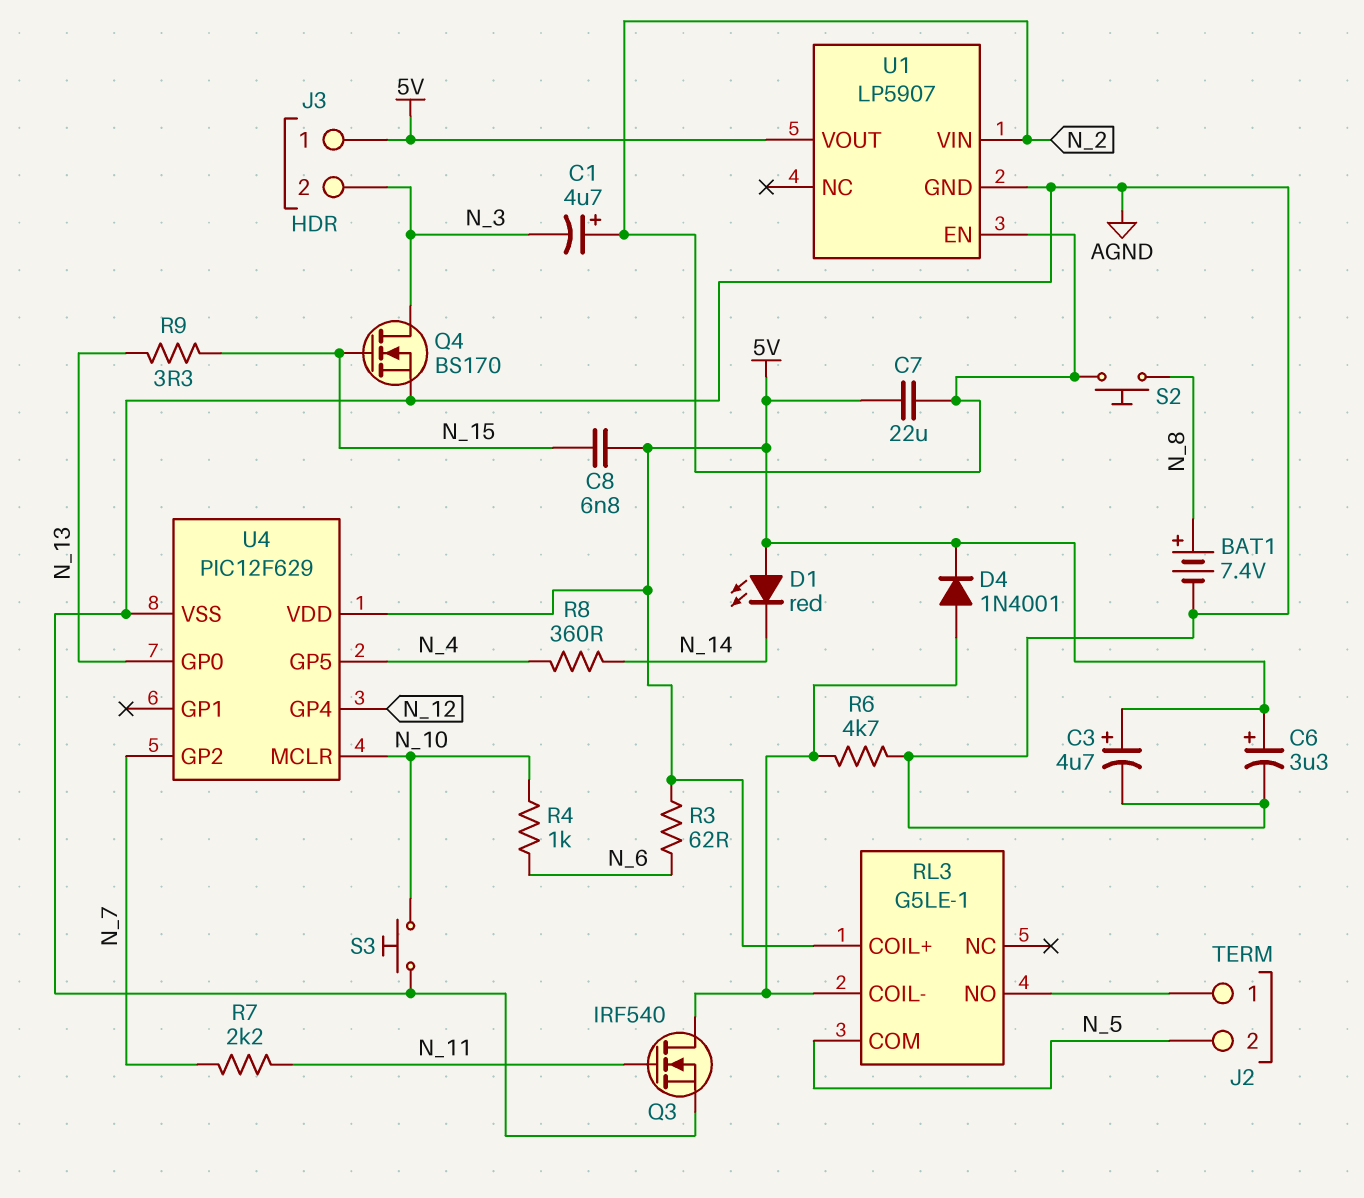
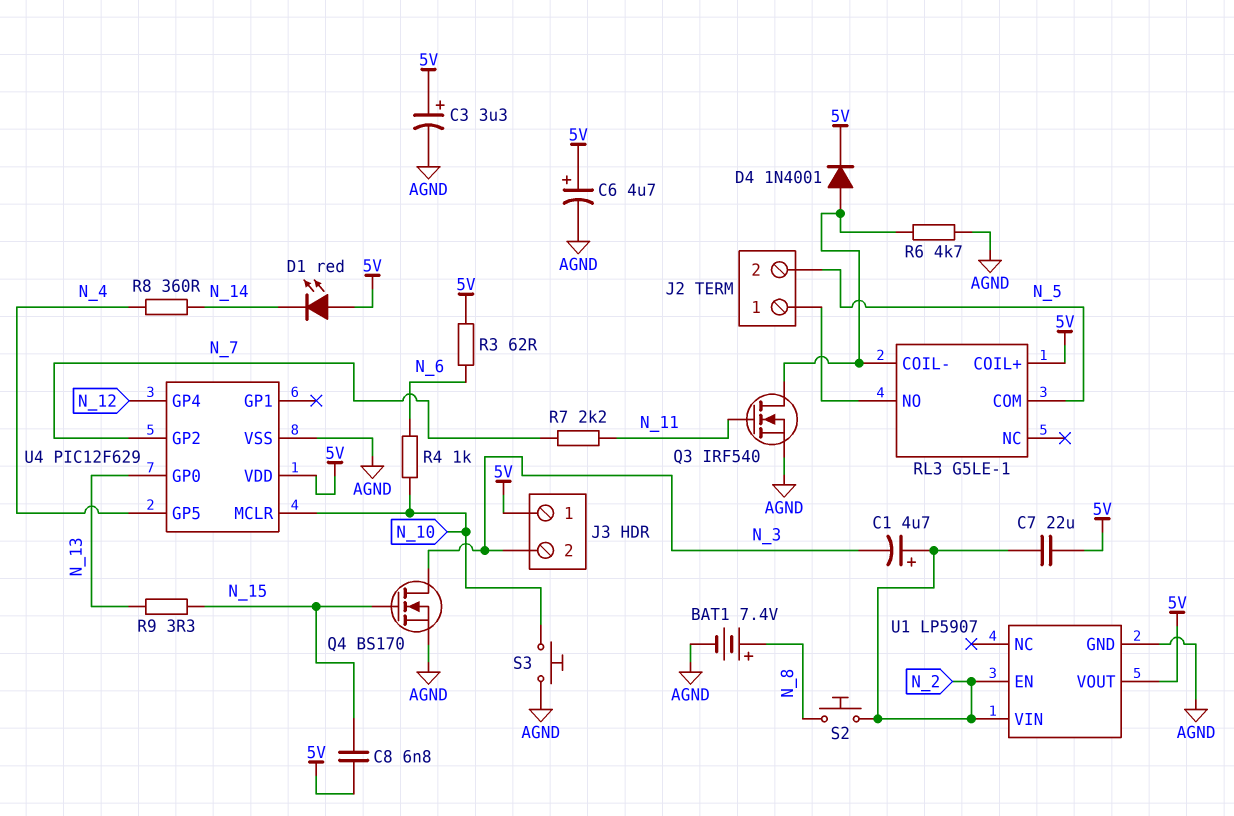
C3: 4.7uF (plus 5V, minus AGND) -> 3.3uF (plus 5V, minus AGND)
C6: 3.3uF (plus 5V, minus AGND) -> 4.7uF (plus 5V, minus AGND)

